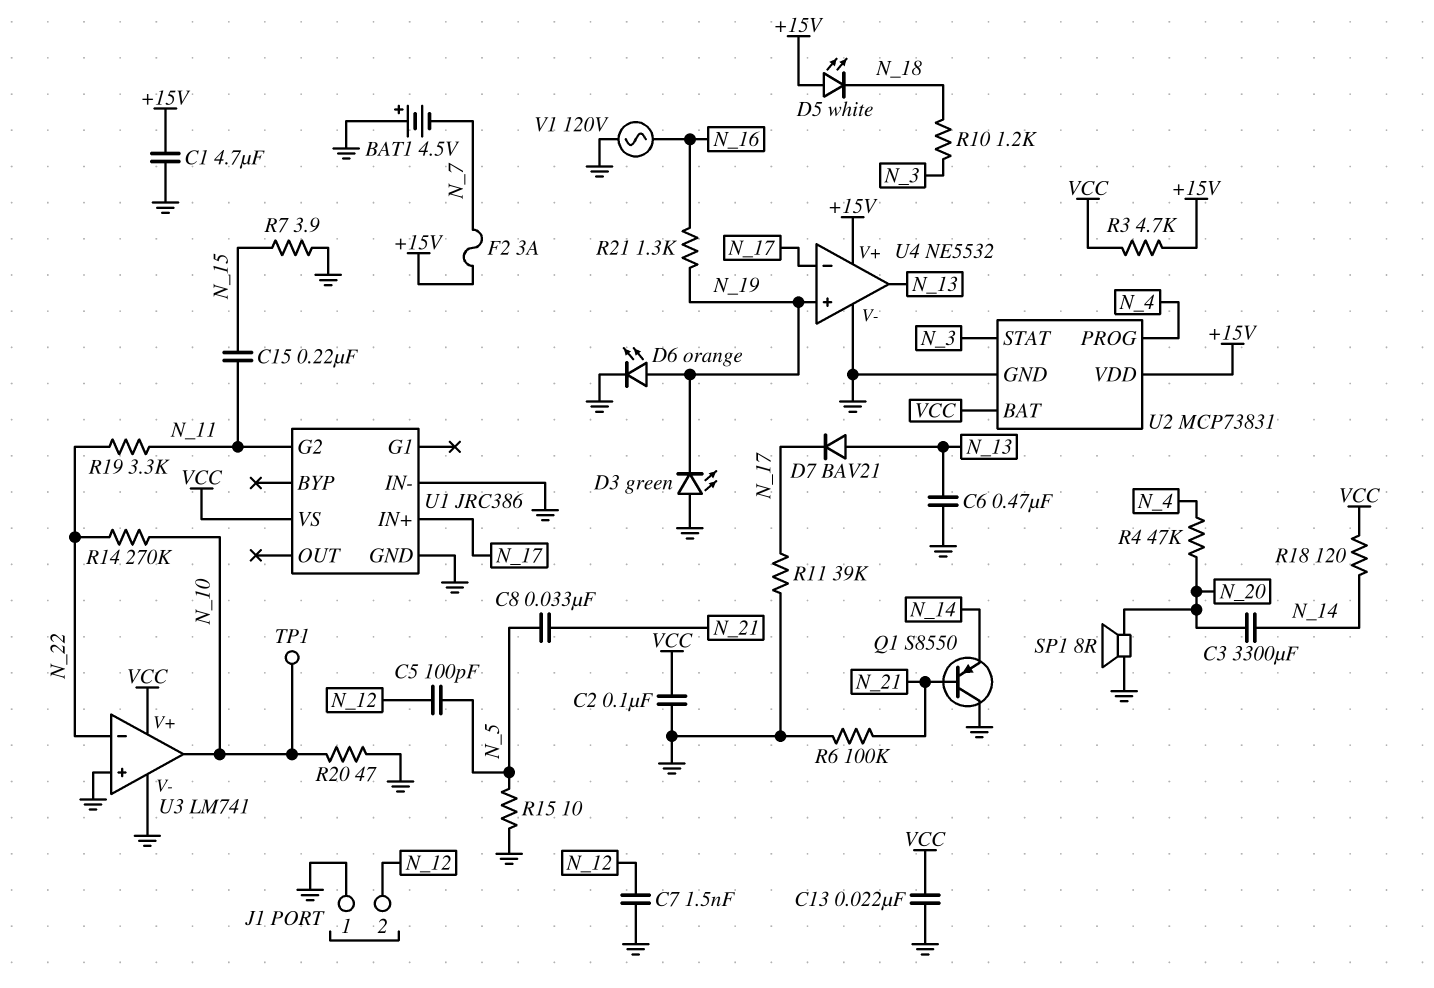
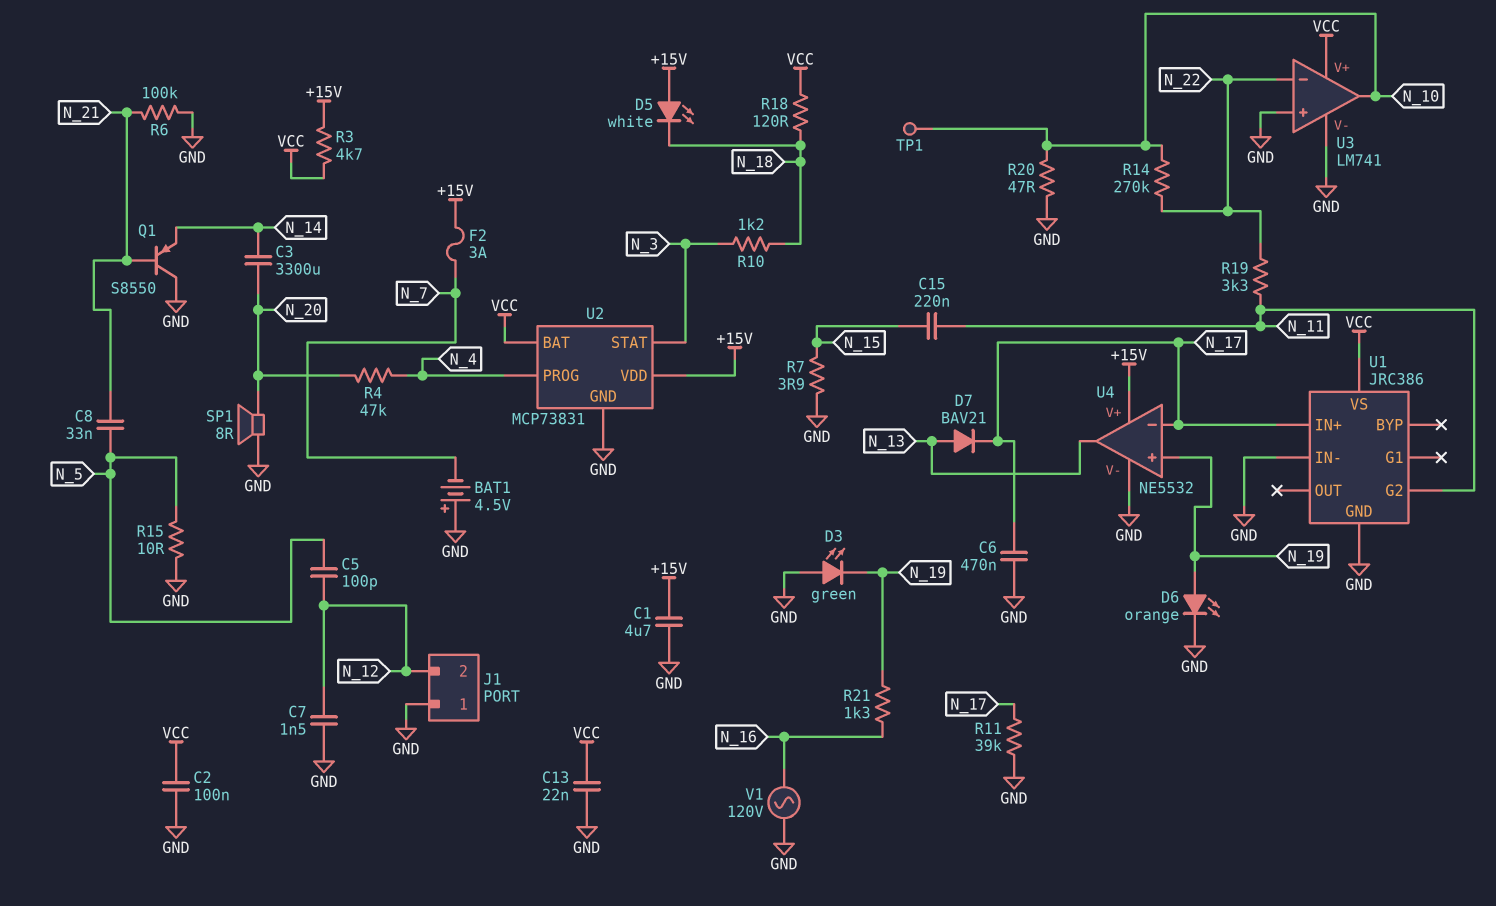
C6: 470nF (GND, N_13) -> 470nF (GND, N_17)
R18: 120 (N_14, VCC) -> 120 (N_18, VCC)

